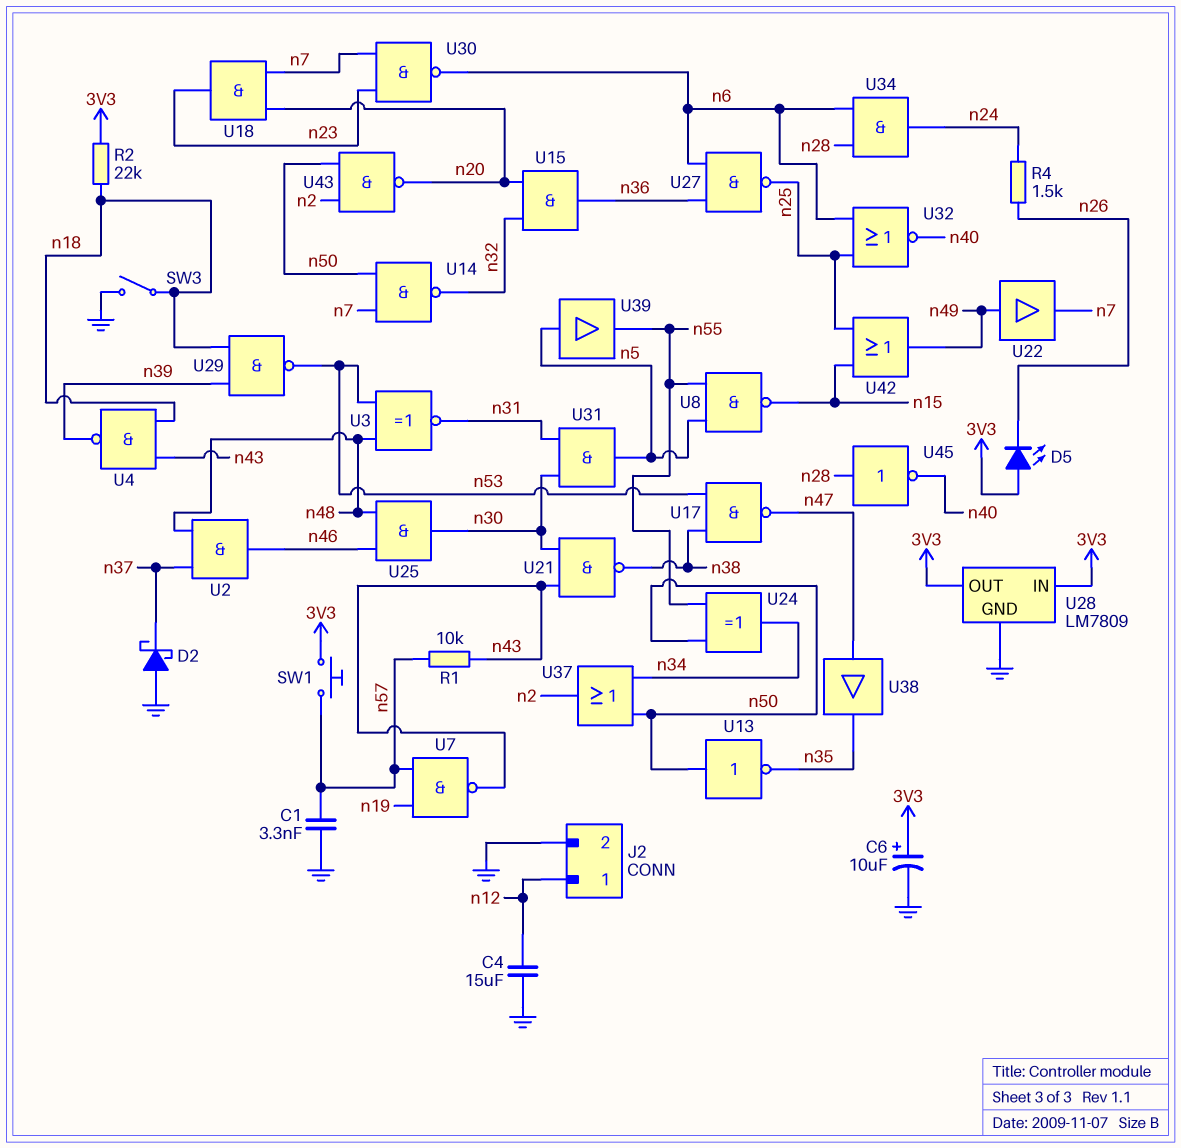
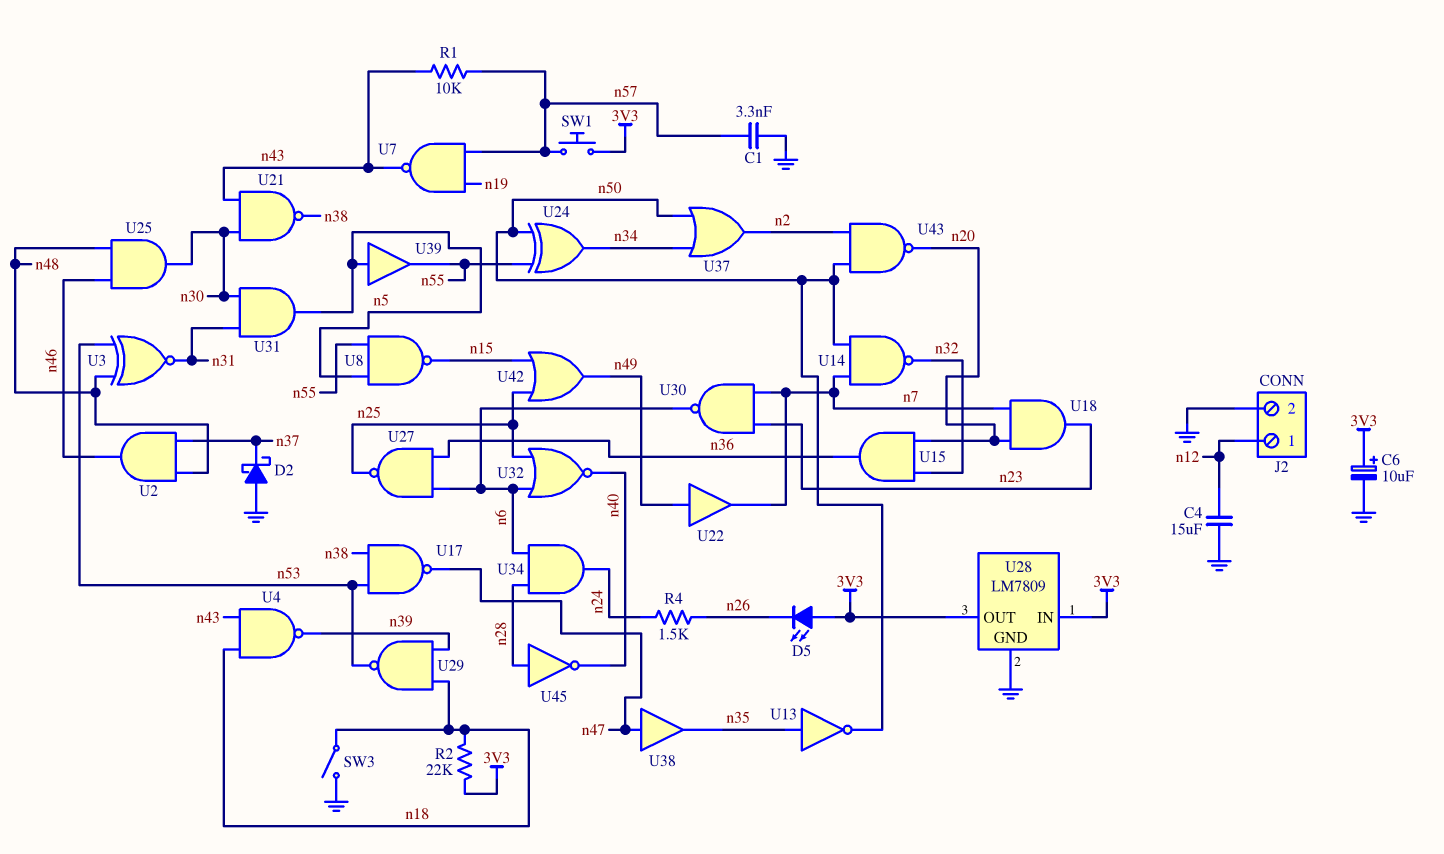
U13: NOT (in n50, out n35) -> NOT (in n35, out n50)

